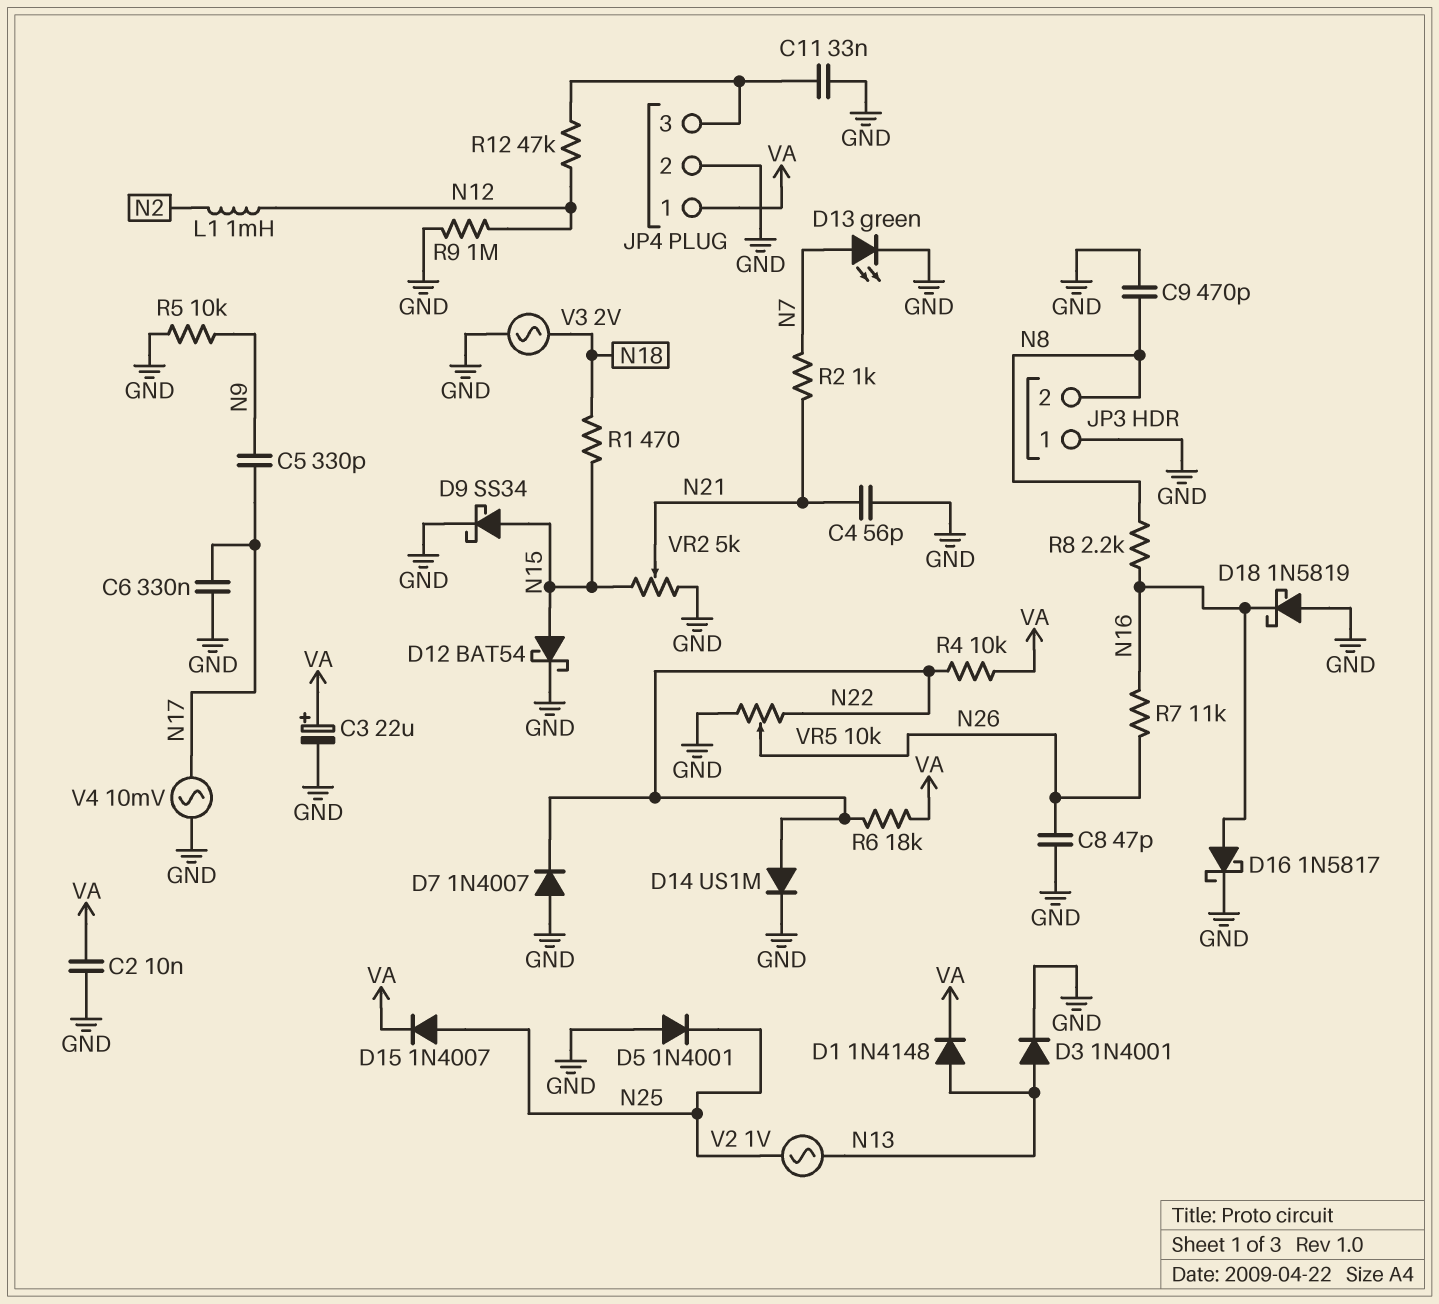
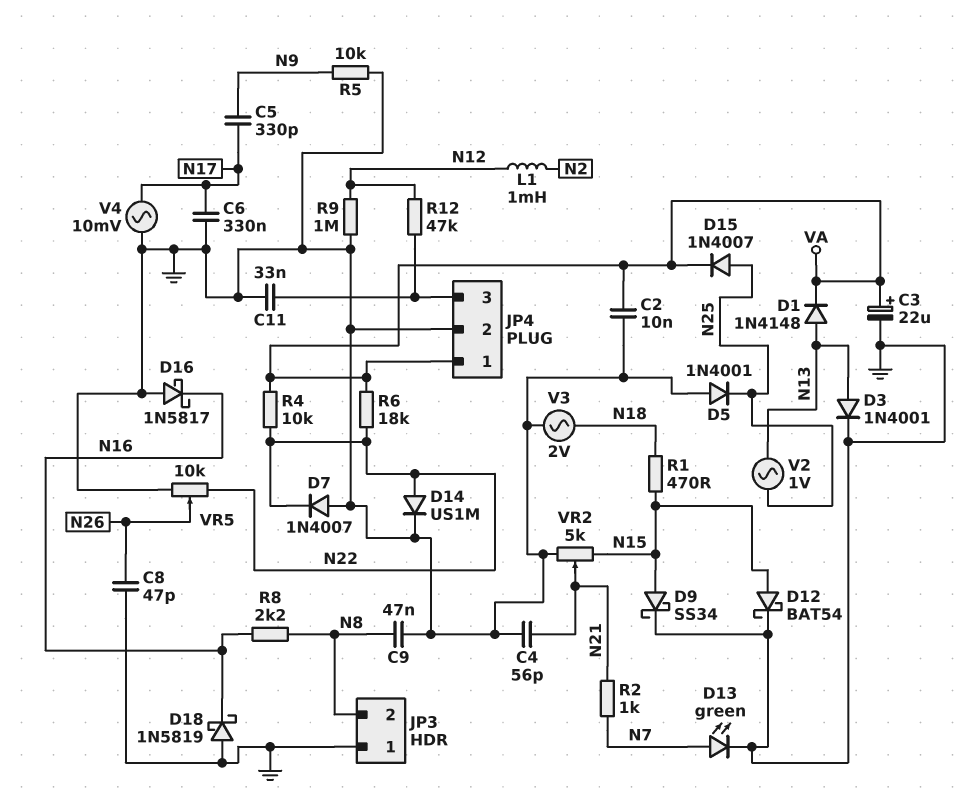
C9: 470pF (GND, N8) -> 47nF (GND, N8)
D16: schottky 1N5817 (A N16, K GND) -> schottky 1N5817 (A GND, K N16)
R7: 11k (N16, N26) -> none

